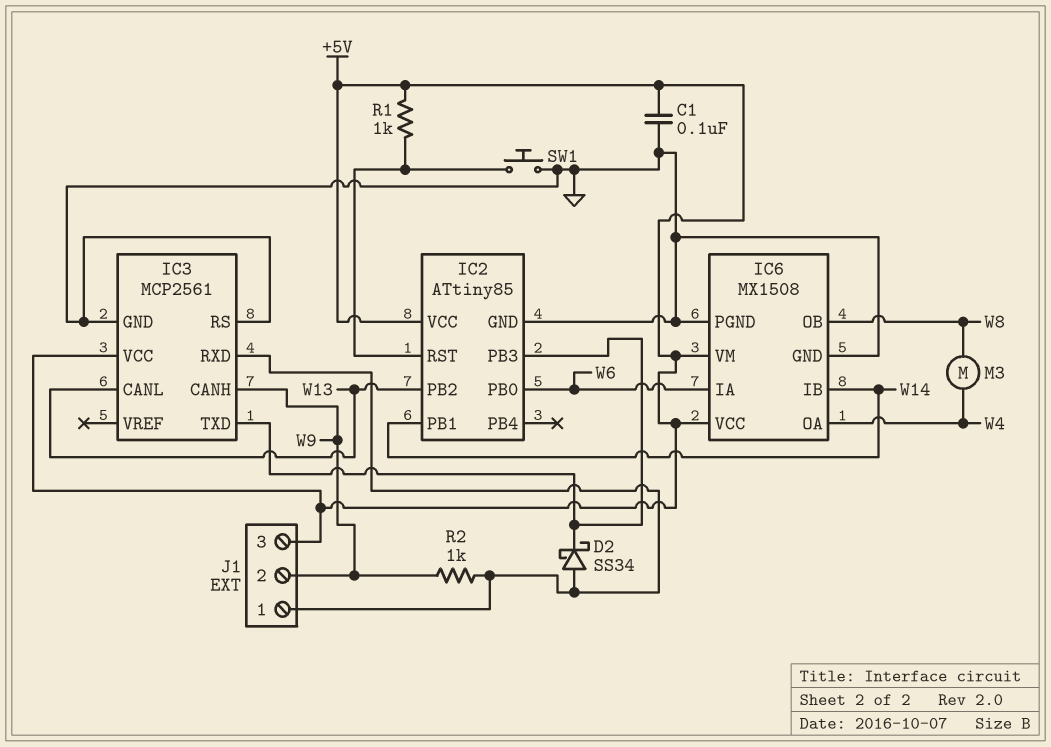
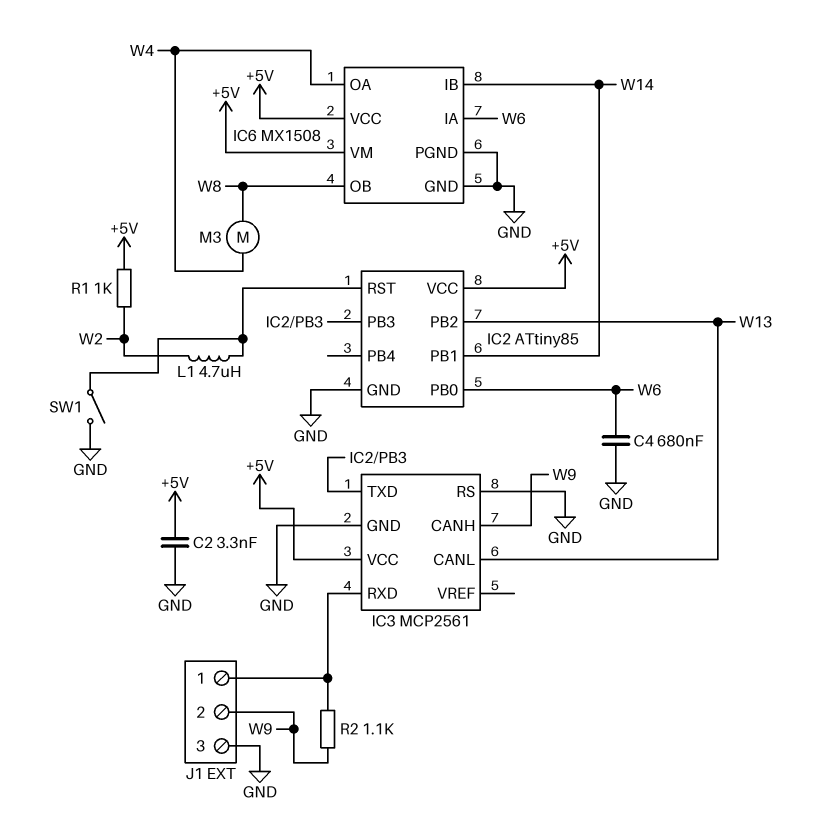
C1: 100nF (+5V, GND) -> none
C2: none -> 3.3nF (+5V, GND)
C4: none -> 680nF (GND, W6)
D2: schottky SS34 (A IC3/RXD, K IC2/PB3) -> none
J1 pin 3: +5V -> GND
L1: none -> 4.7uH (IC2/RST, W2)
R1: 1k (+5V, IC2/RST) -> 1k (+5V, W2)
R2: 1k (IC3/RXD, W9) -> 1.1k (IC3/RXD, W9)
SW1: button (GND, IC2/RST) -> switch (GND, IC2/RST)

